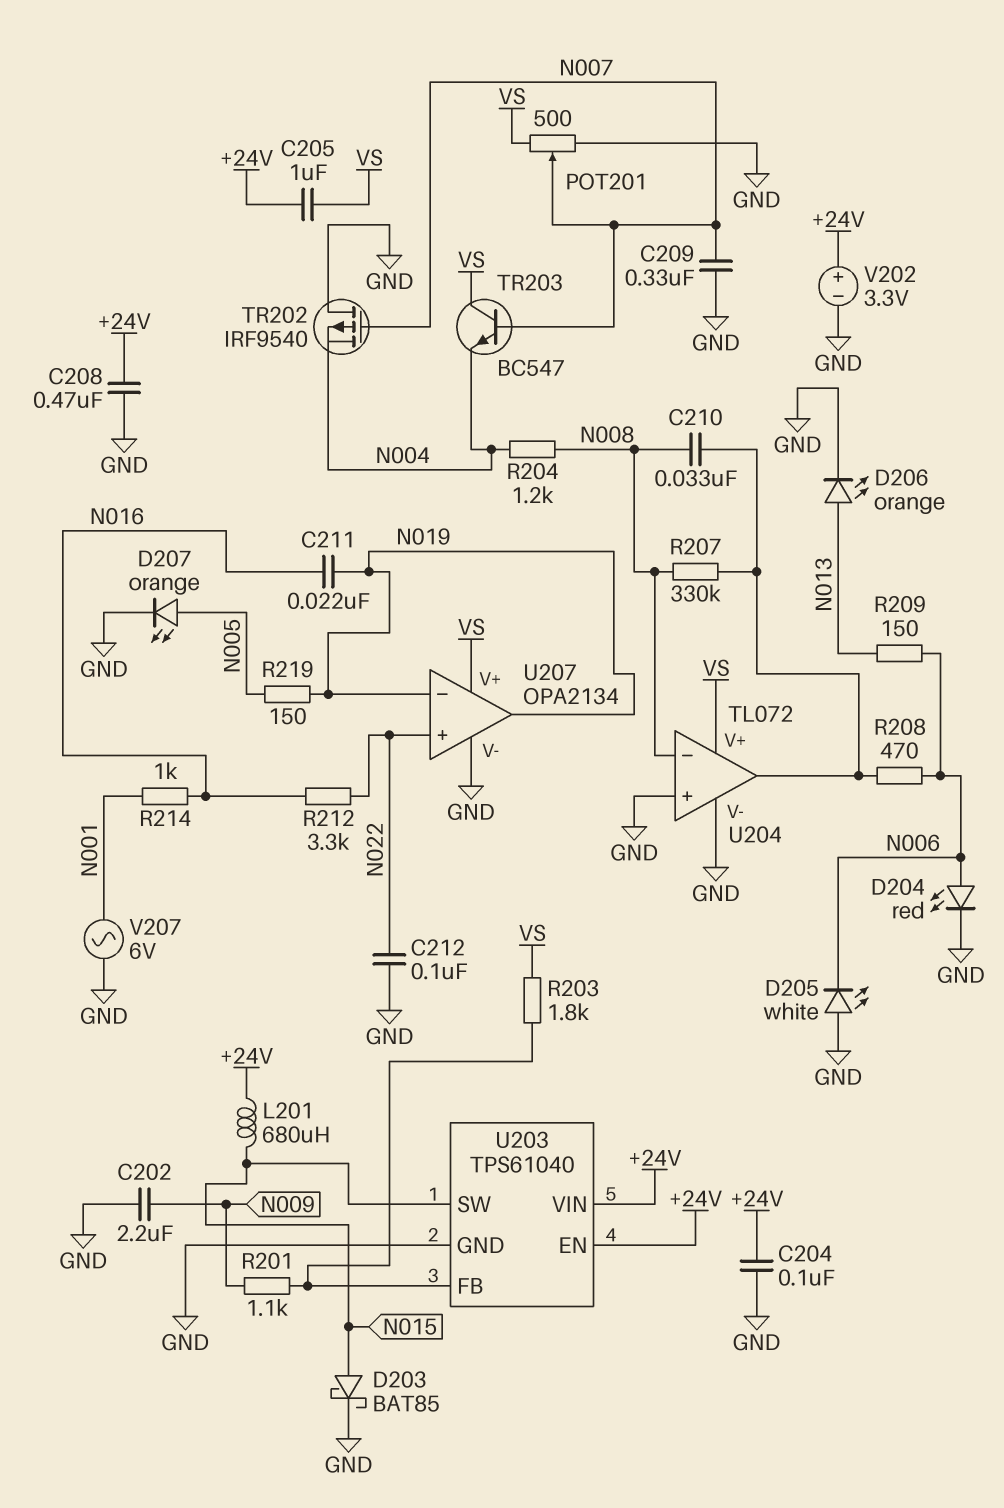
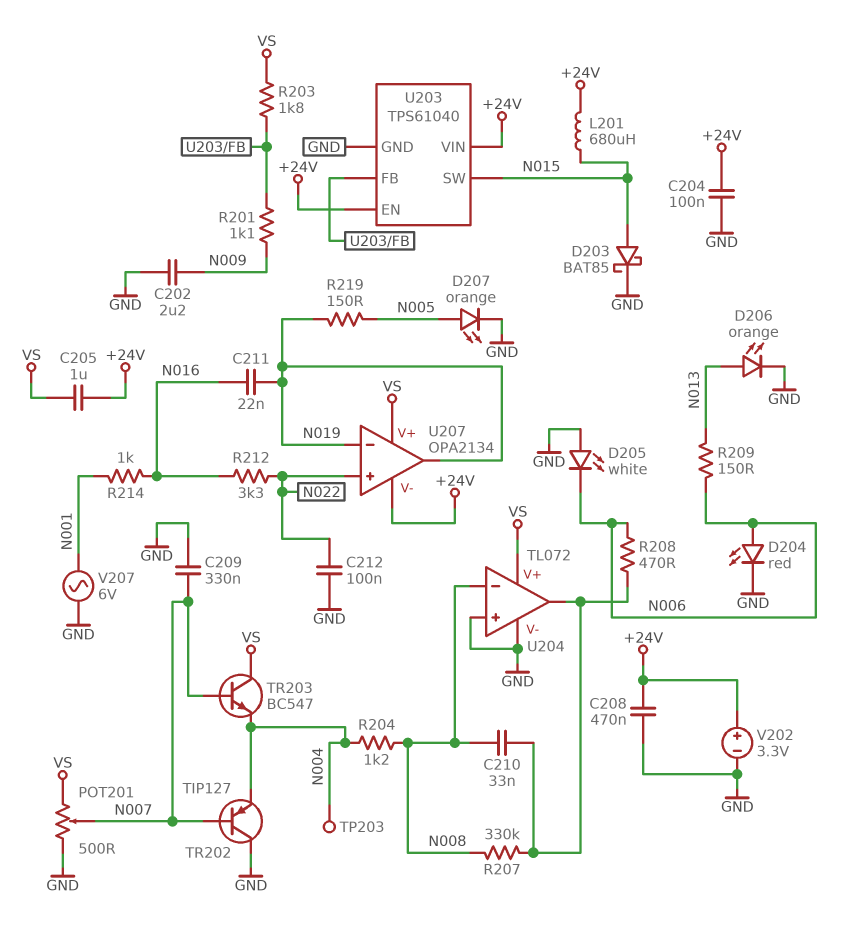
TP203: none -> test point (N004)
TR202: PMOS IRF9540 (G N007, D GND, S N004) -> PNP TIP127 (B N007, C GND, E N004)
U207 pin V-: GND -> +24V

